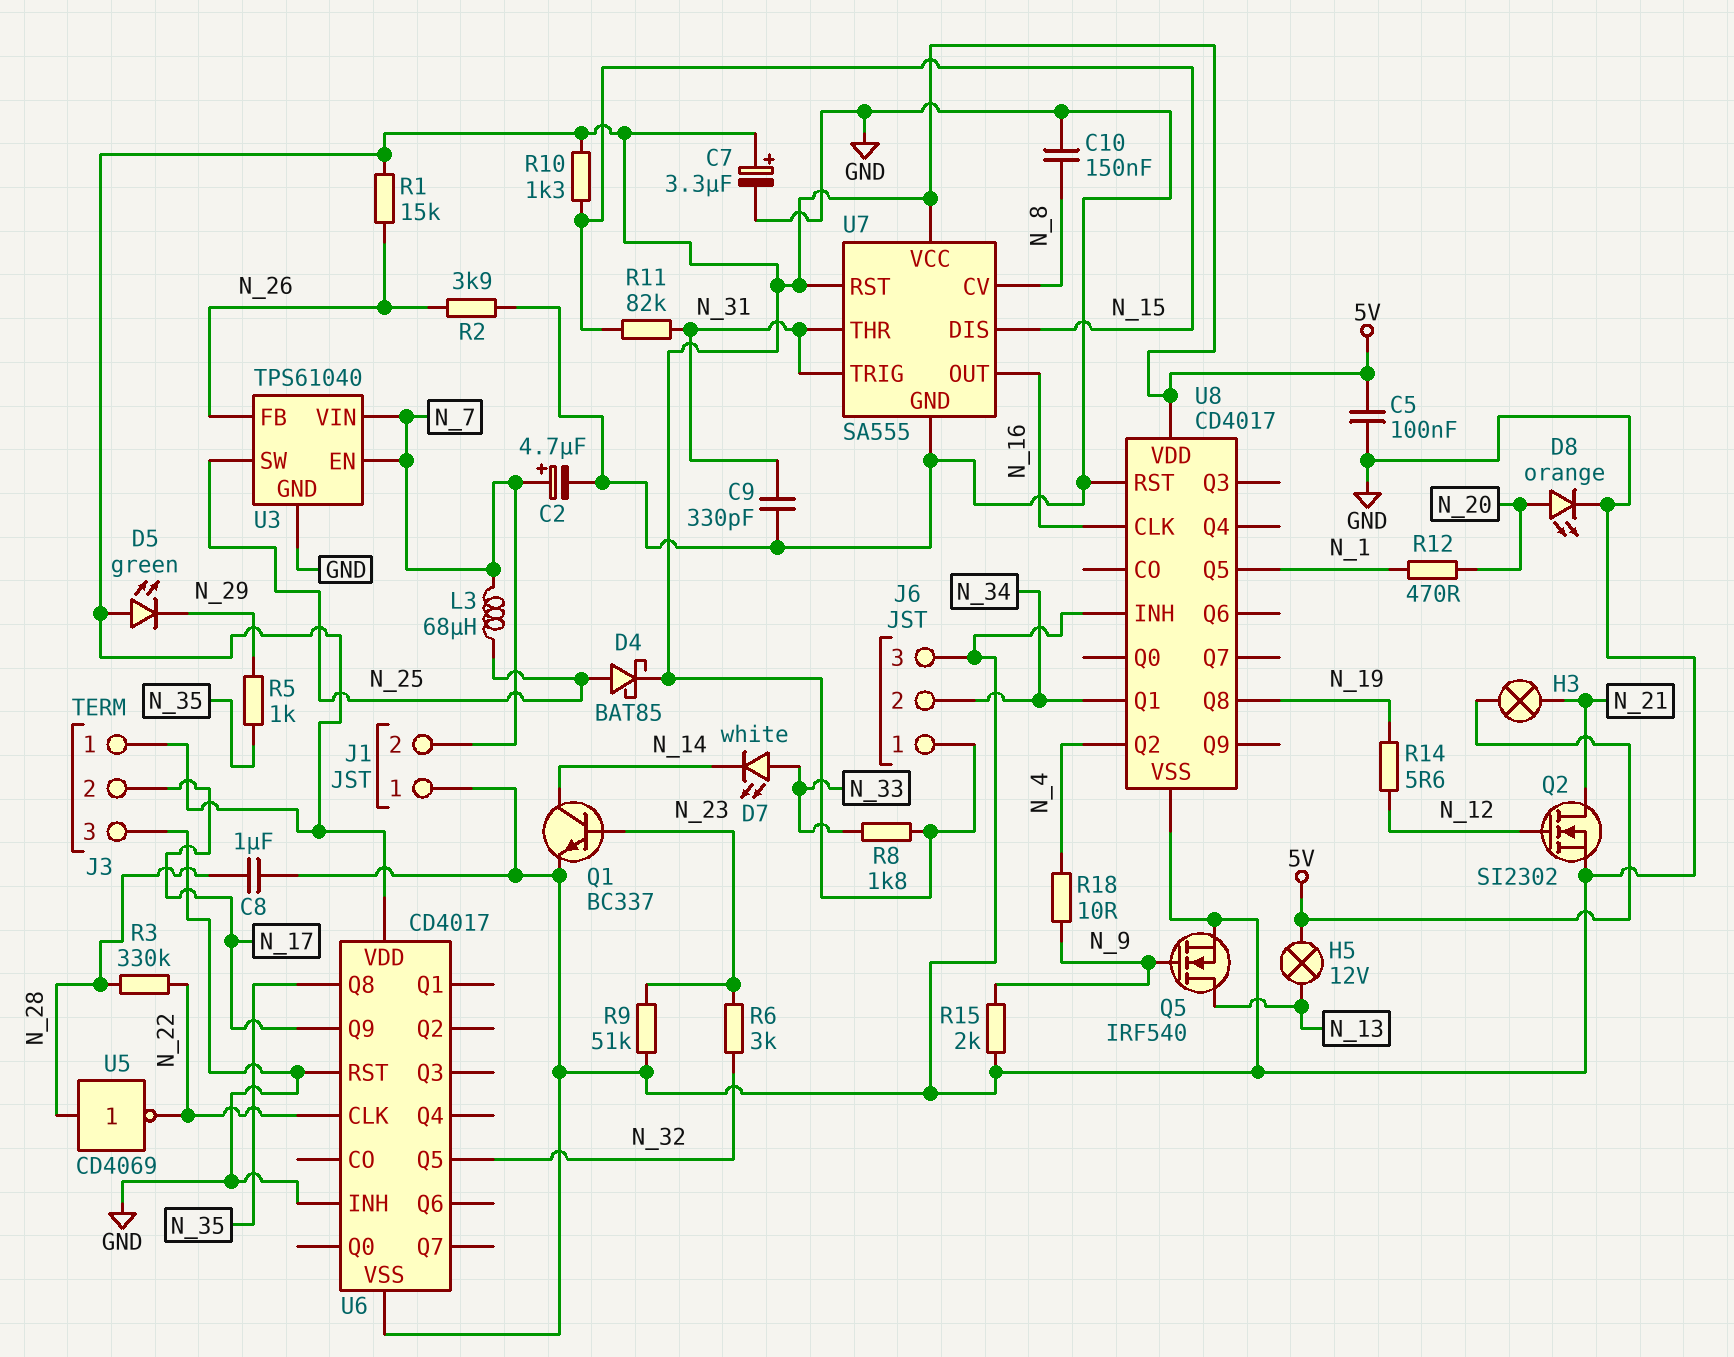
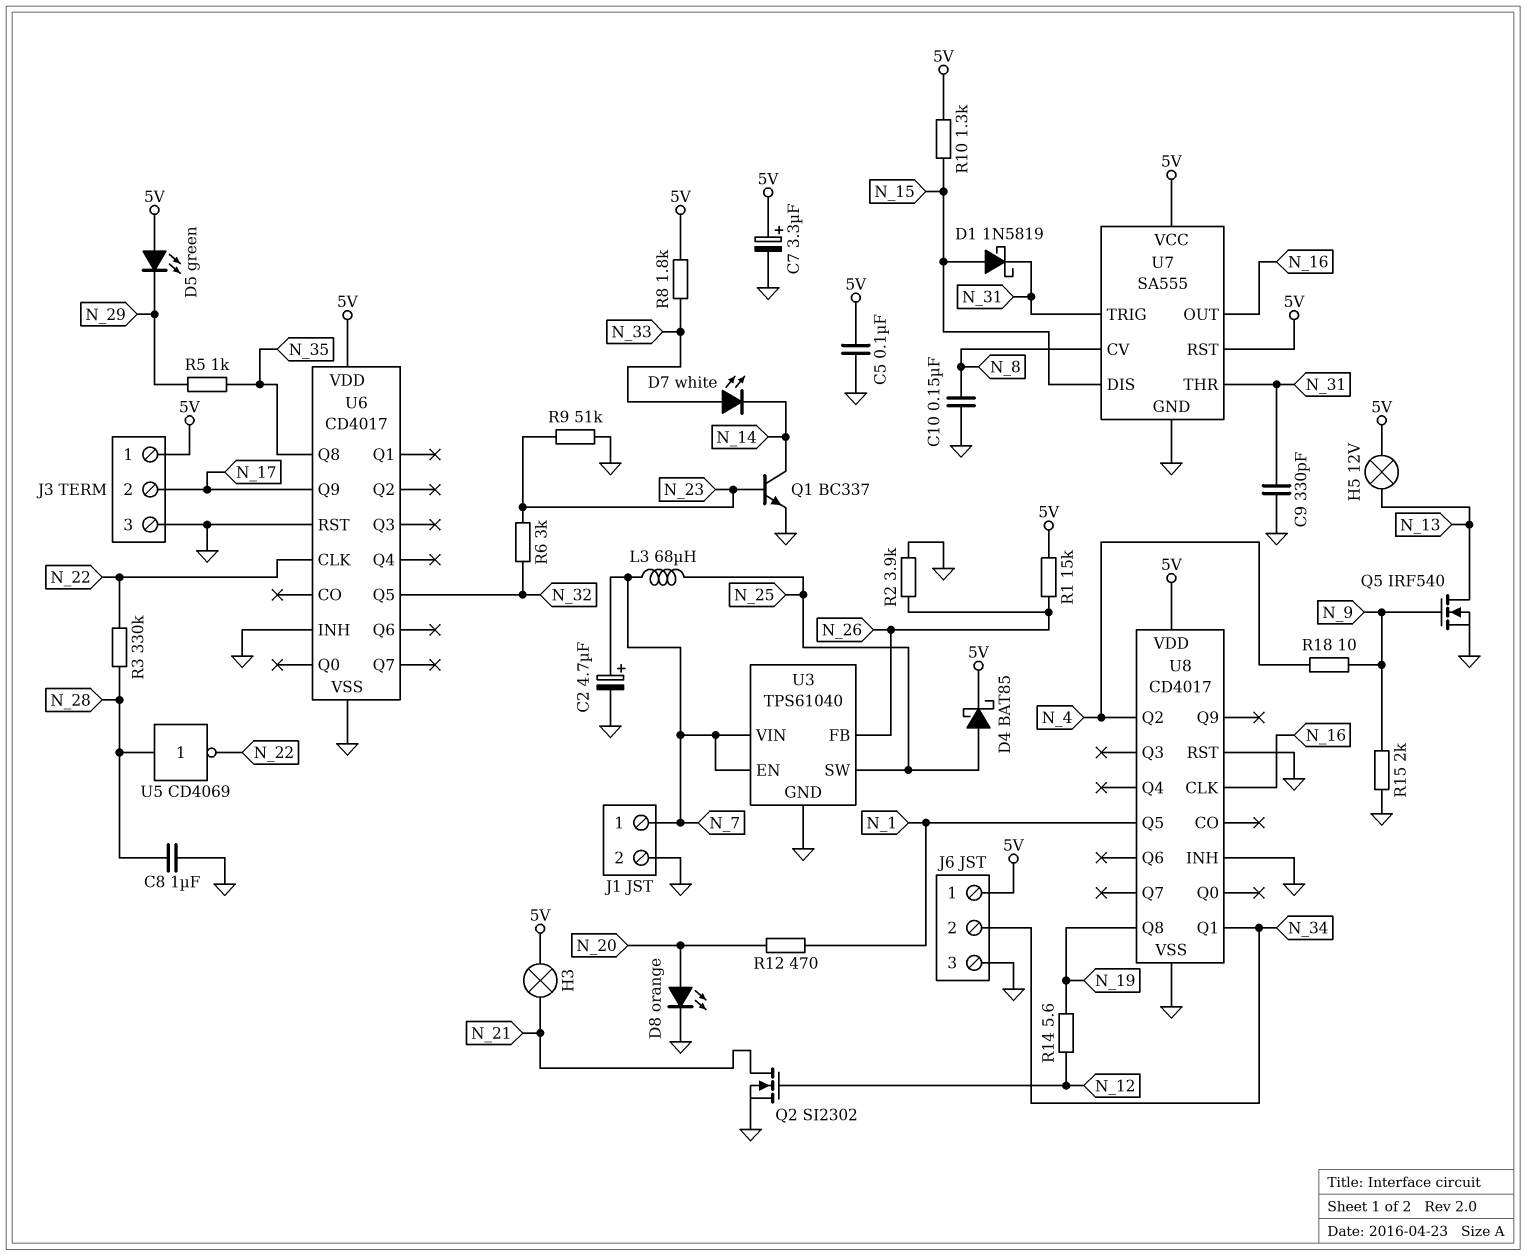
D1: none -> schottky 1N5819 (A N_15, K N_31)
J1 pin 1: GND -> N_7
J1 pin 2: N_7 -> GND
R11: 82k (N_15, N_31) -> none

